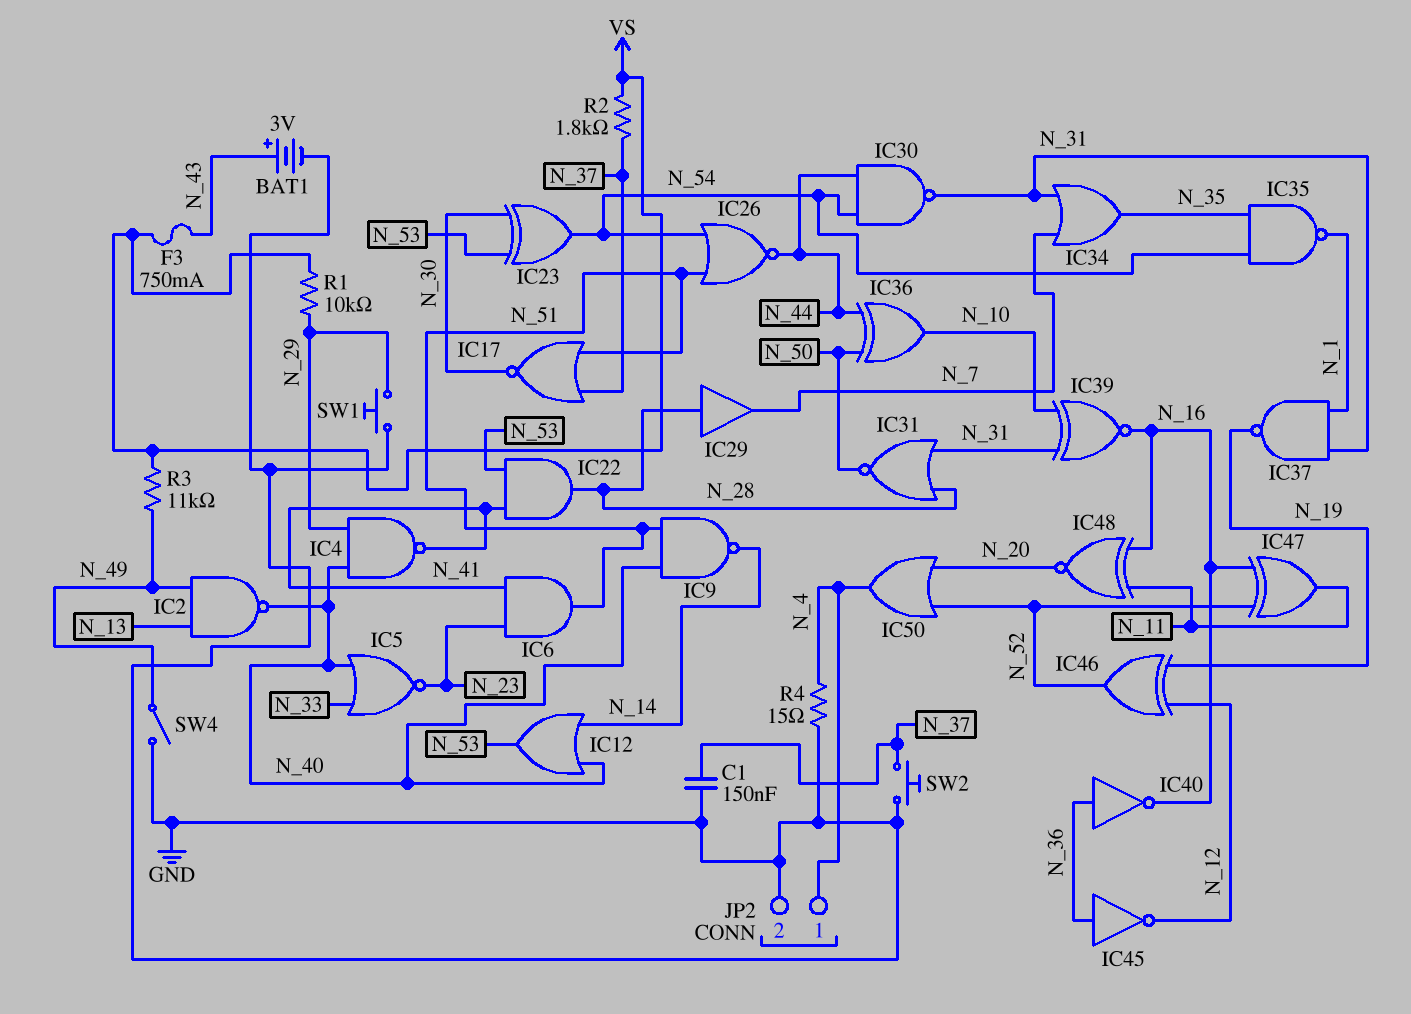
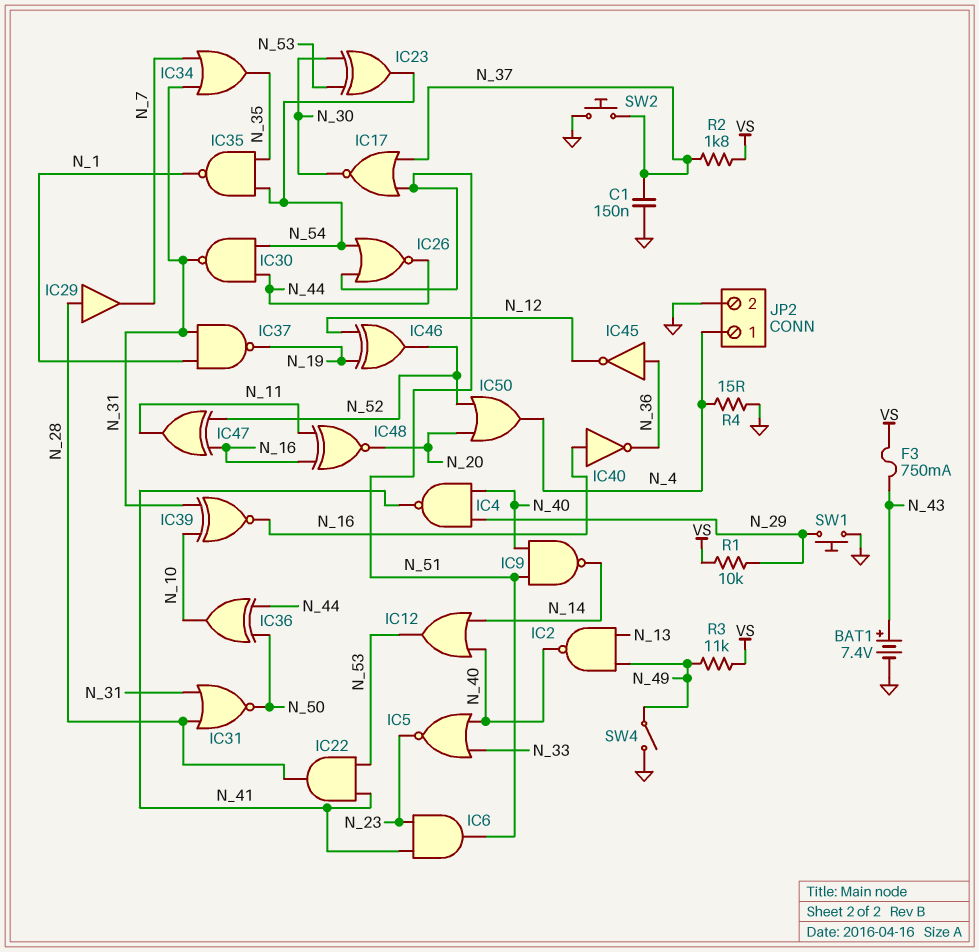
BAT1: 3V (plus N_43, minus GND) -> 7.4V (plus N_43, minus GND)
IC40: NOT (in N_36, out N_16) -> NOT (in N_16, out N_36)

